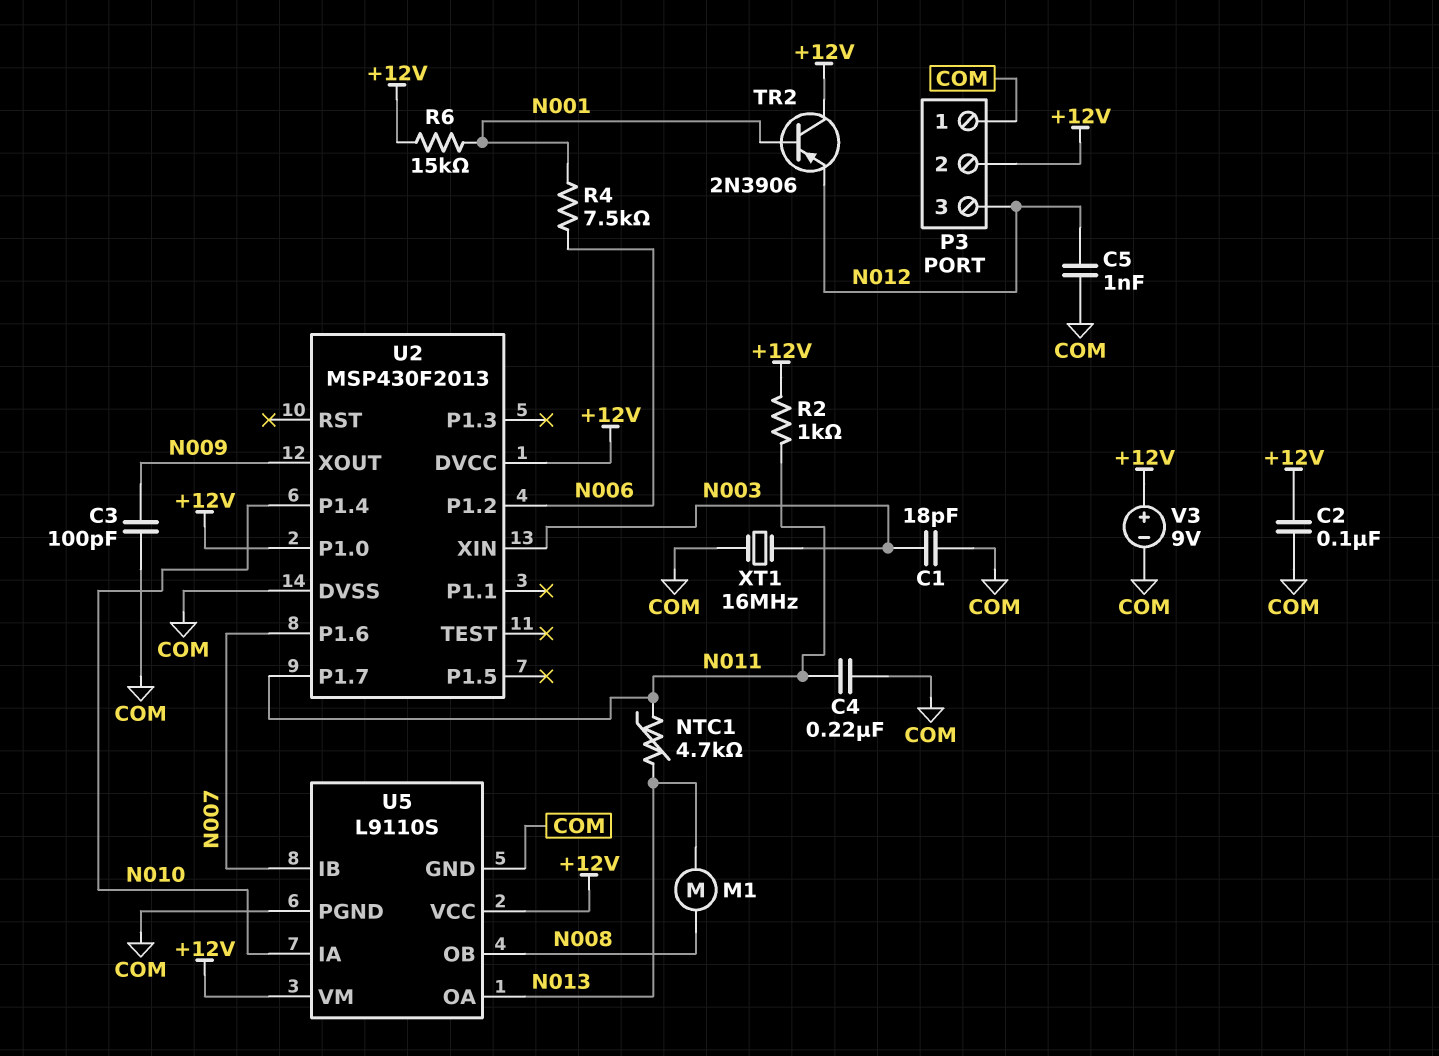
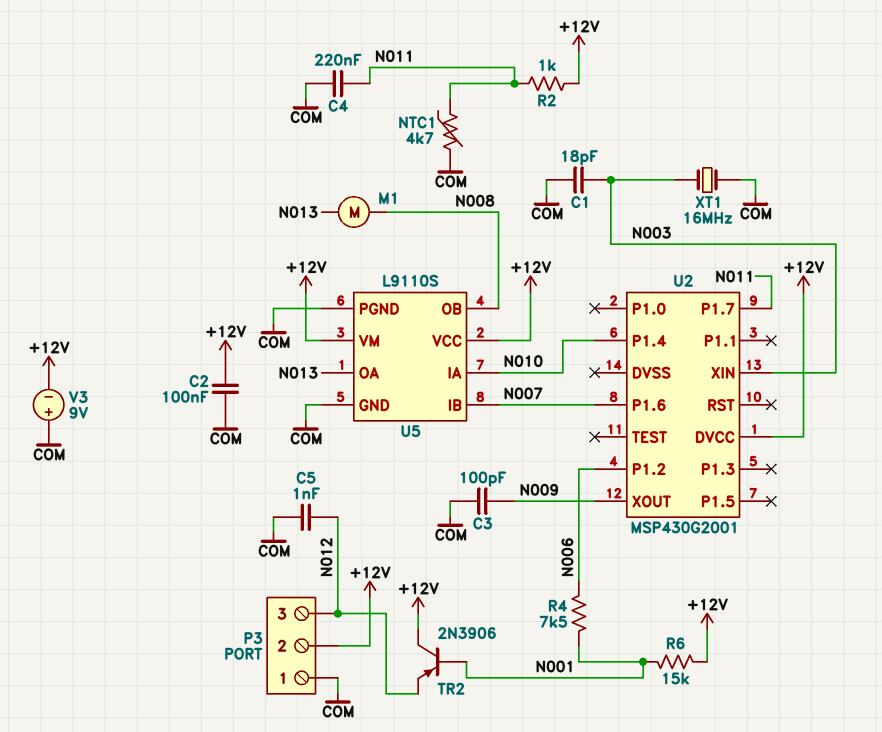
NTC1: 4.7k (N011, N013) -> 4.7k (COM, N011)
U2: MSP430F2013 -> MSP430G2001
U2 pin DVSS: COM -> none
U2 pin P1.0: +12V -> none
V3: 9V (plus +12V, minus COM) -> 9V (plus COM, minus +12V)

